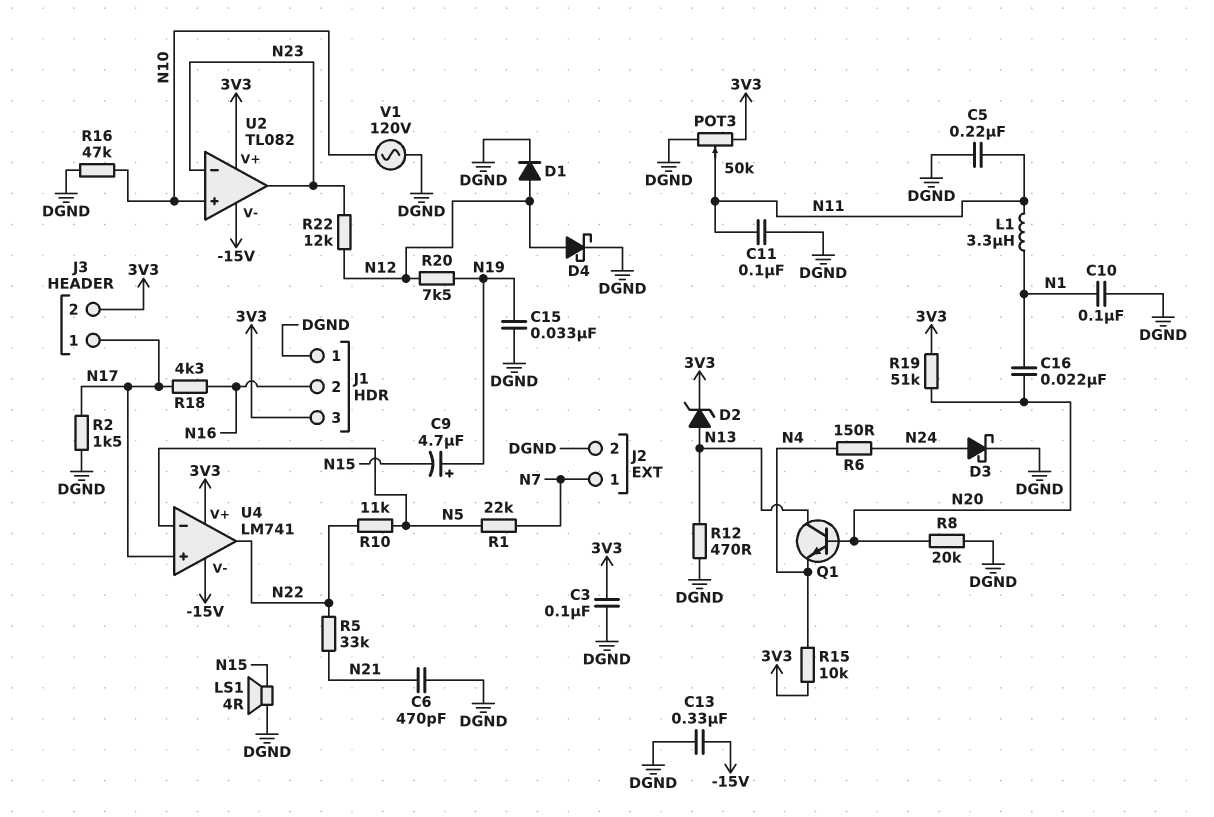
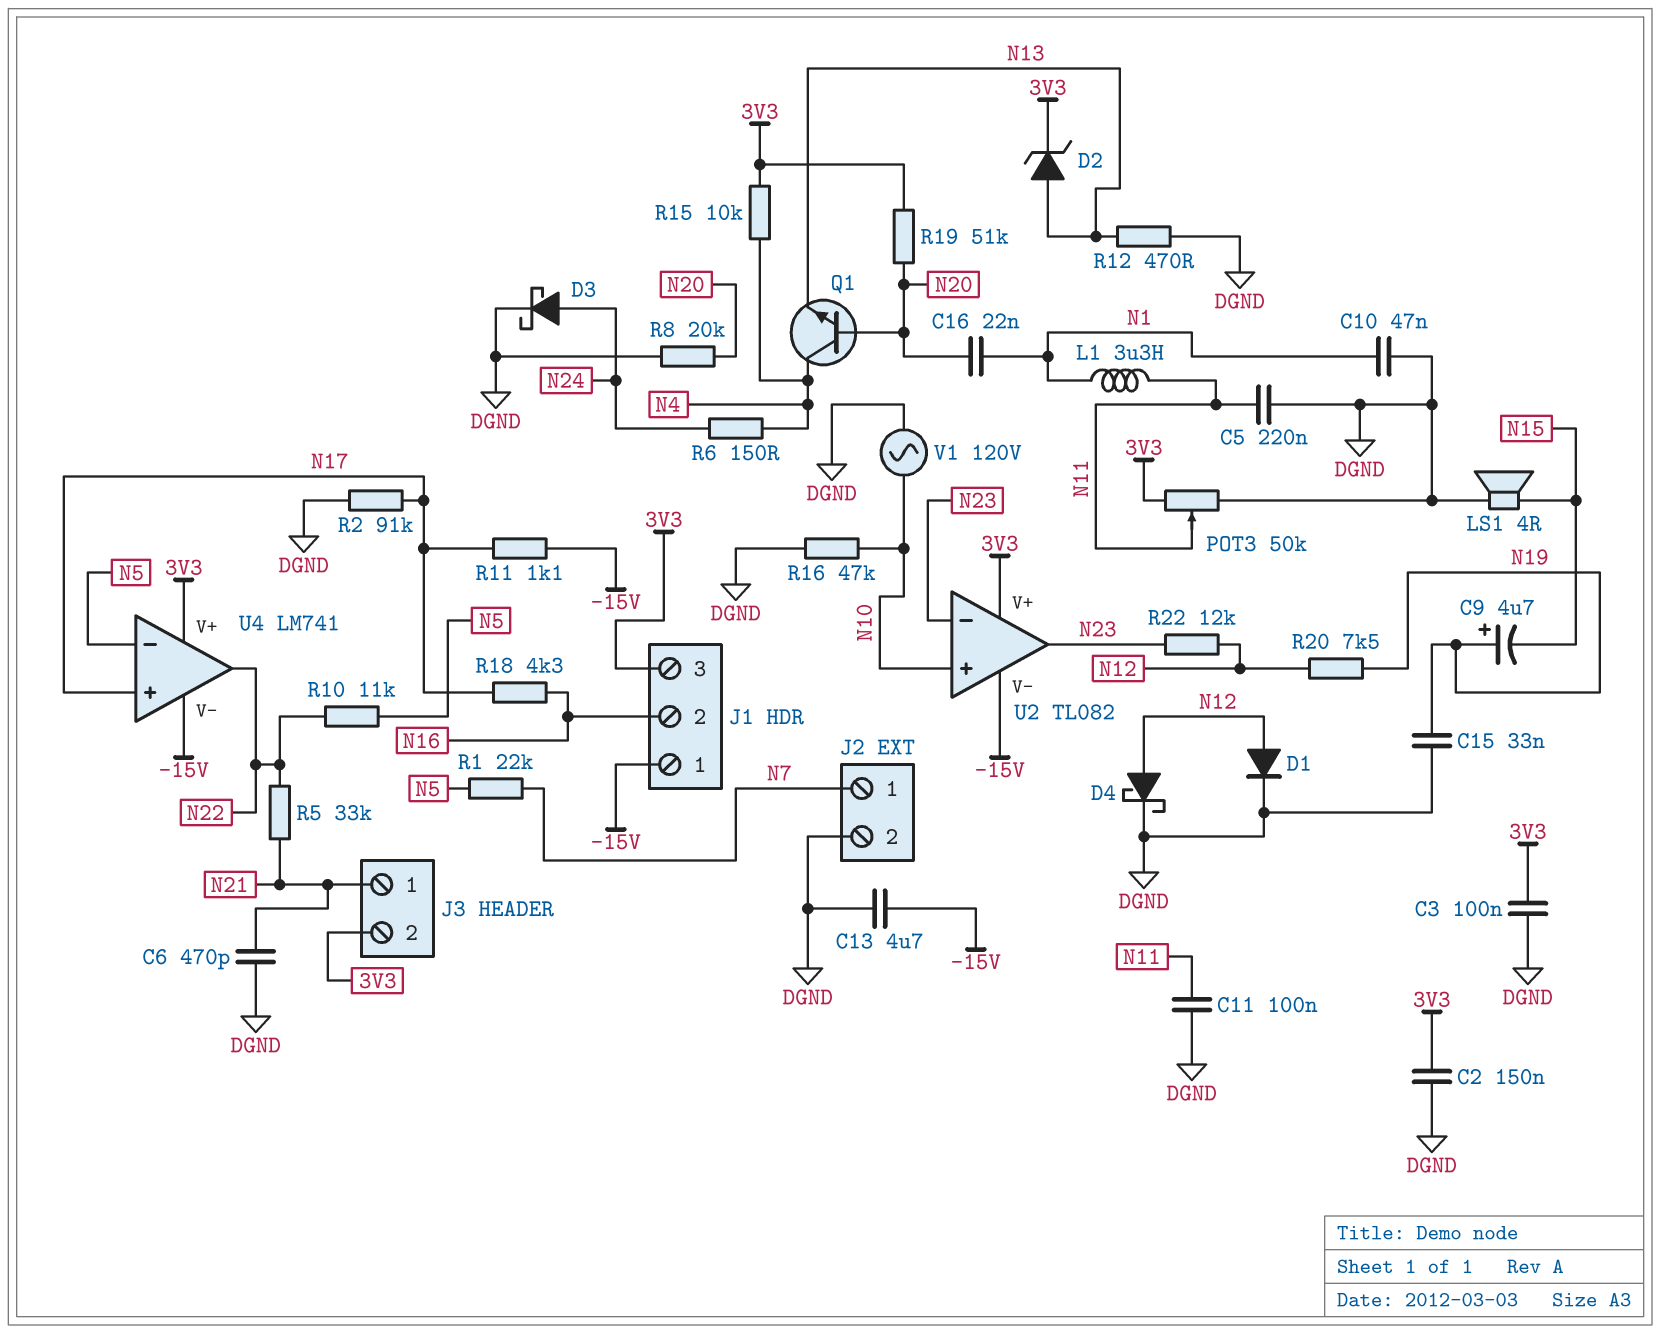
C2: none -> 150nF (3V3, DGND)
C10: 100nF (DGND, N1) -> 47nF (DGND, N1)
C13: 330nF (-15V, DGND) -> 4.7uF (-15V, DGND)
J1 pin 1: DGND -> -15V
J3 pin 1: N17 -> N21
Q1: NPN (B N20, C N13, E N4) -> NPN (B N20, C N4, E N13)
R2: 1.5k (DGND, N17) -> 91k (DGND, N17)
R11: none -> 1.1k (-15V, N17)

